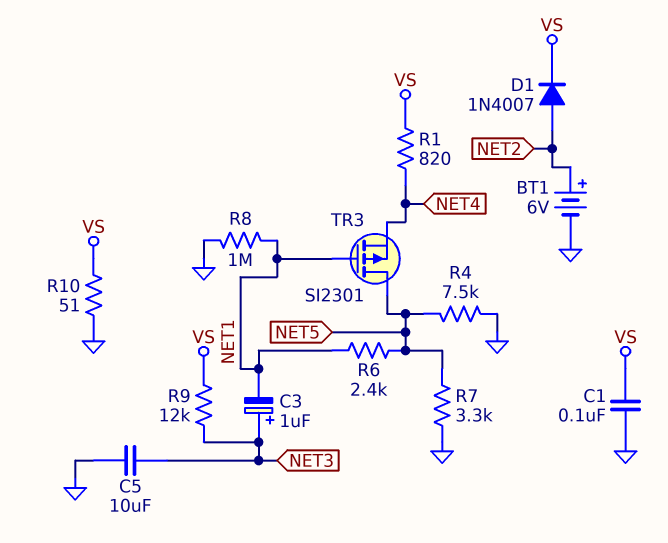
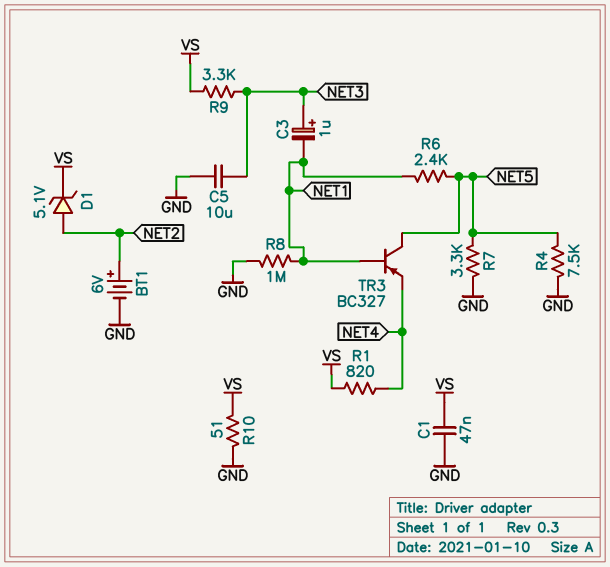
C1: 100nF (GND, VS) -> 47nF (GND, VS)
D1: diode 1N4007 (A NET2, K VS) -> zener 5.1V (A NET2, K VS)
R9: 12k (NET3, VS) -> 3.3k (NET3, VS)
TR3: PMOS SI2301 (G NET1, D NET5, S NET4) -> PNP BC327 (B NET1, C NET5, E NET4)

